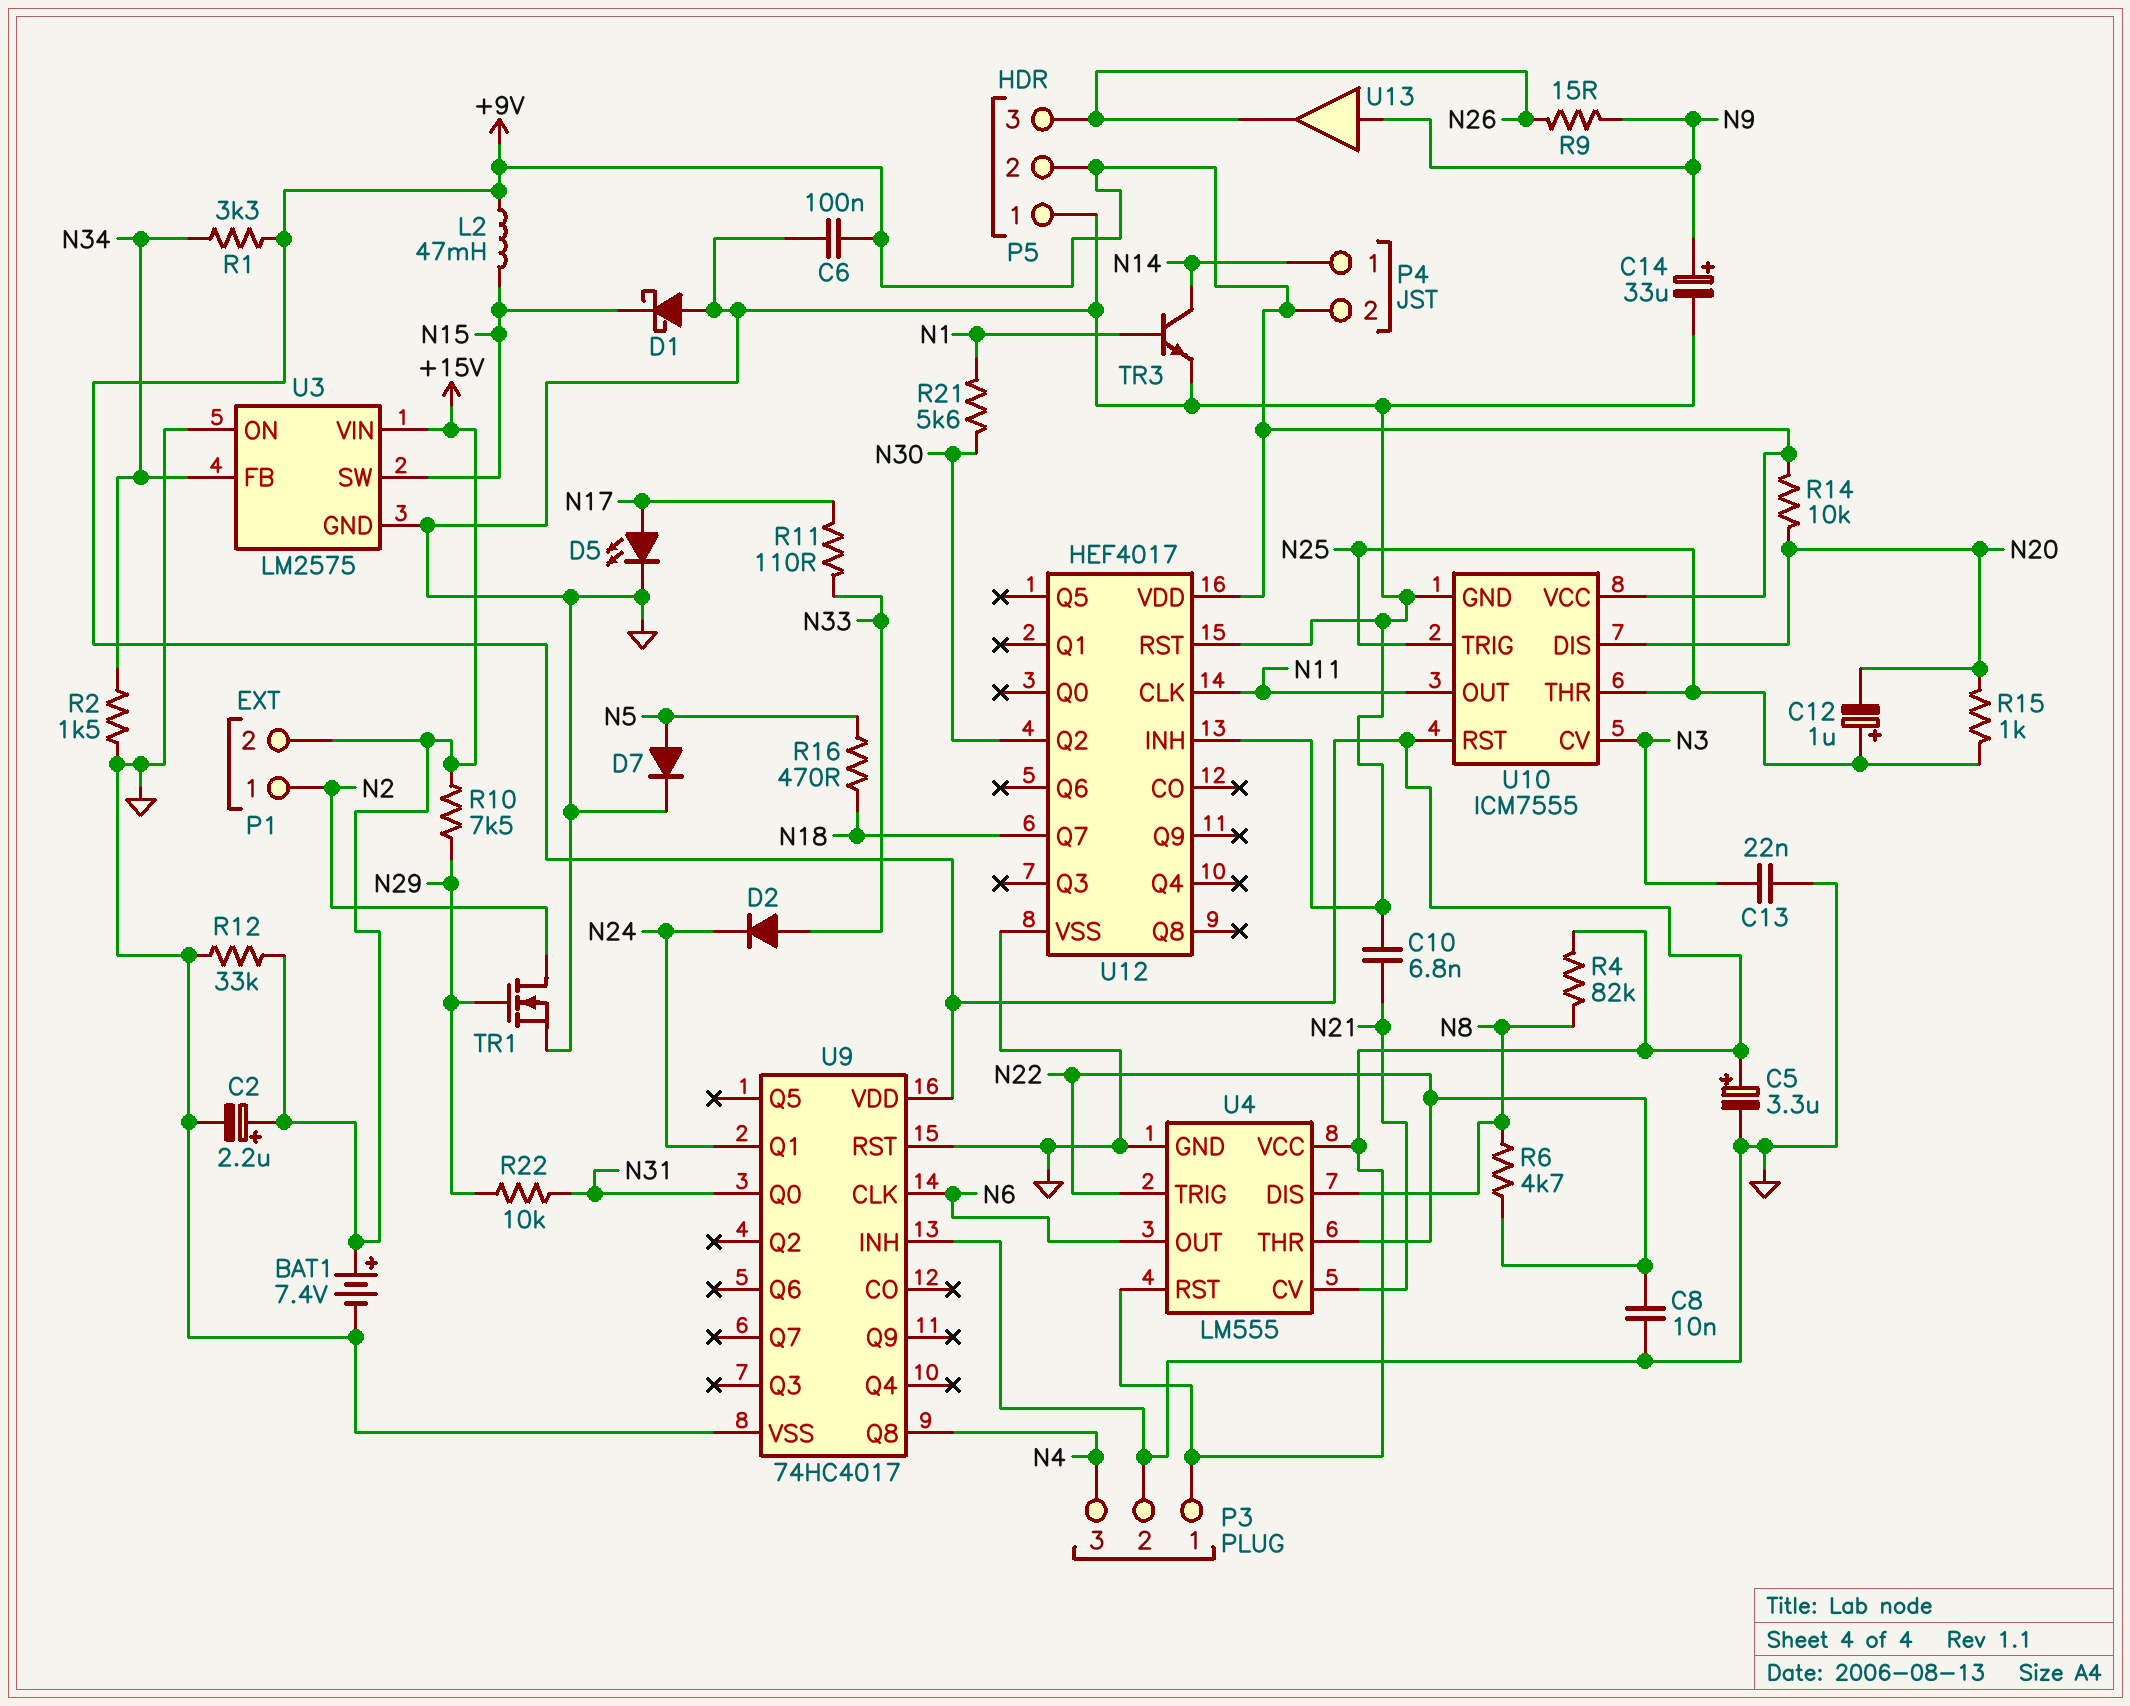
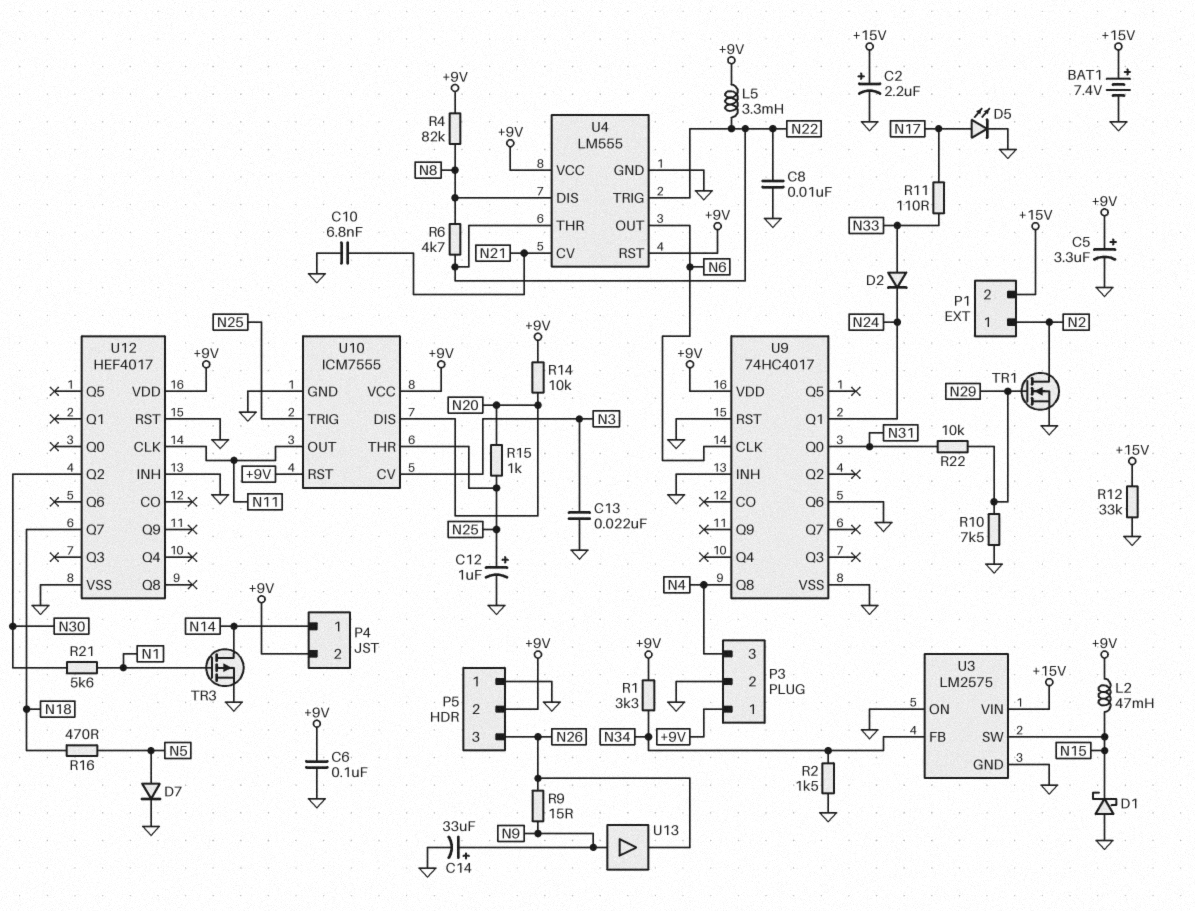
C12: 1uF (plus N25, minus N20) -> 1uF (plus N25, minus GND)
L5: none -> 3.3mH (+9V, N22)
R10: 7.5k (+15V, N29) -> 7.5k (GND, N29)
TR3: NPN (B N1, C N14, E GND) -> PMOS (G N1, D N14, S GND)
U9 pin Q6: none -> GND

